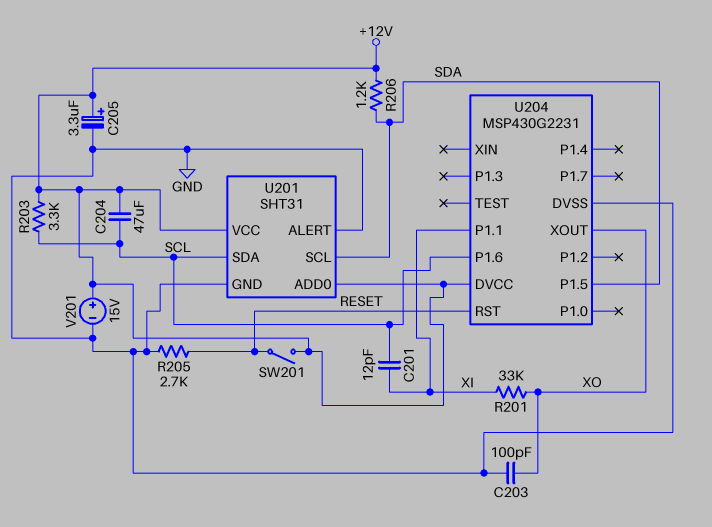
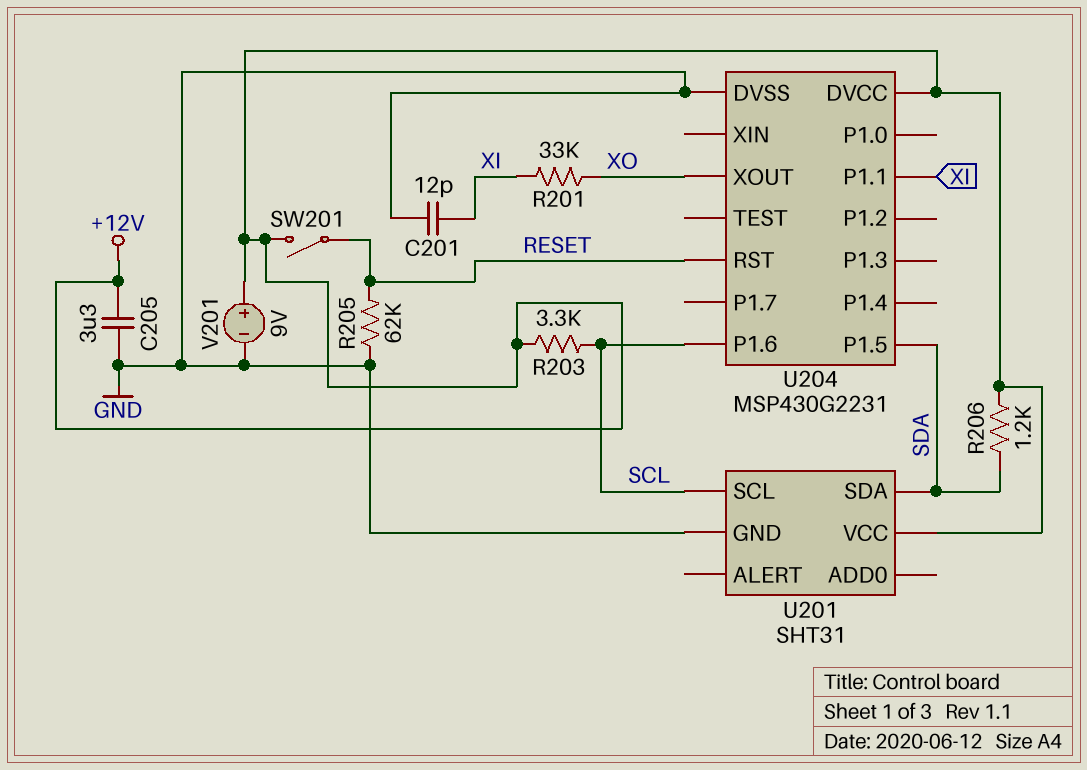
C201: 12pF (SCL, XI) -> 12pF (GND, XI)
C203: 100pF (GND, XO) -> none
C204: 47uF (+12V, SCL) -> none
C205: 3.3uF (plus +12V, minus GND) -> 3.3uF (+12V, GND)
R205: 2.7k (GND, RESET) -> 62k (GND, RESET)
U201 pin ADD0: +12V -> none
U201 pin ALERT: GND -> none
U201 pin SCL: SDA -> SCL
U201 pin SDA: SCL -> SDA
V201: 15V (plus +12V, minus GND) -> 9V (plus +12V, minus GND)

